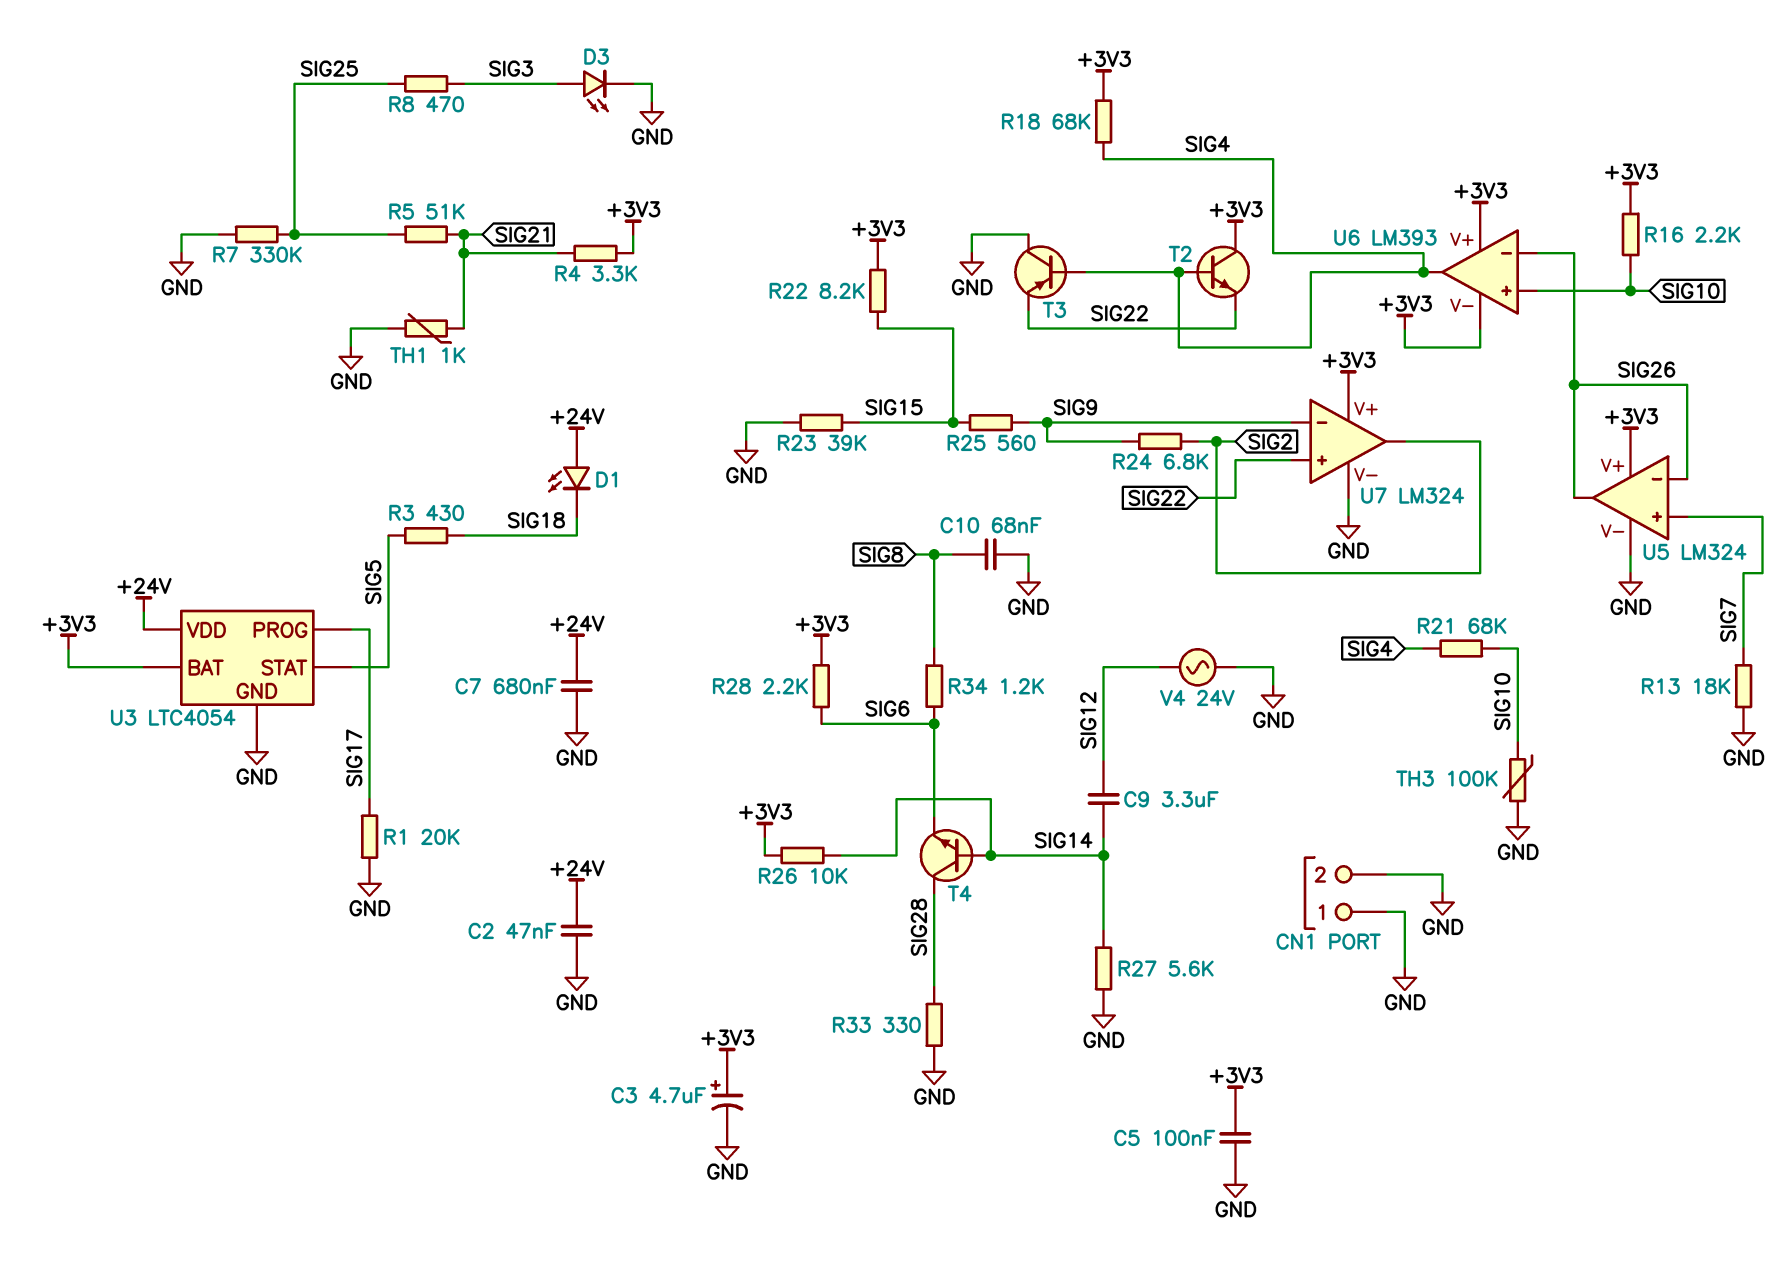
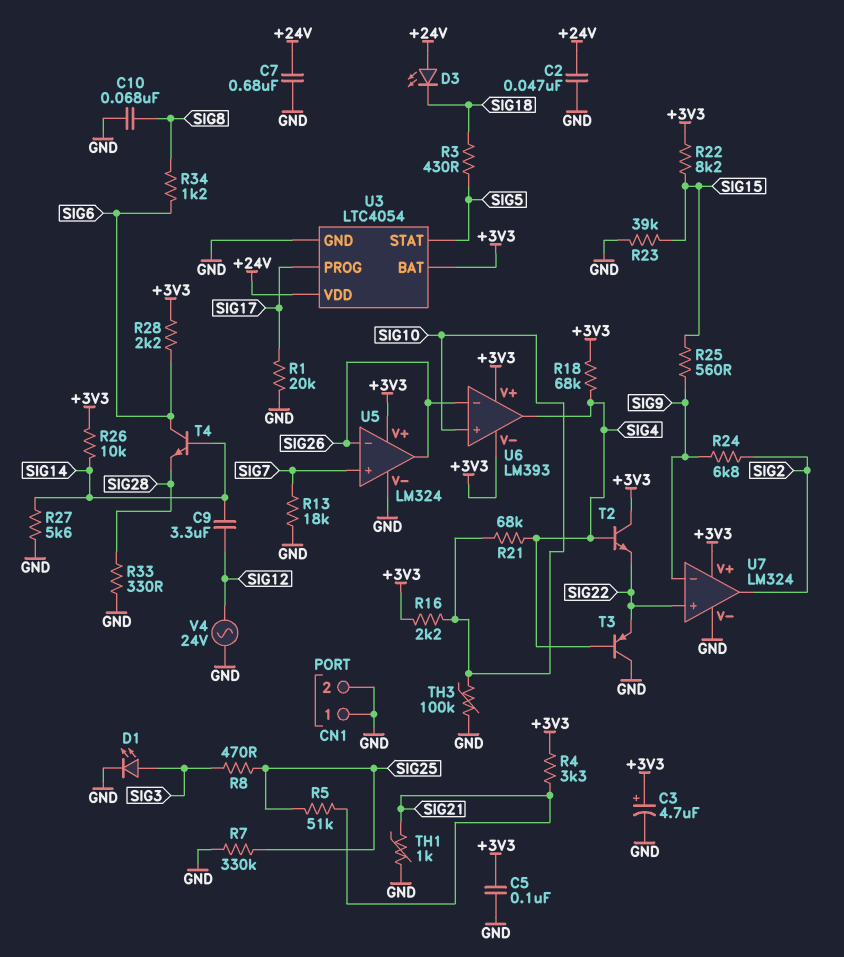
D1: LED (A +24V, K SIG18) -> LED (A SIG3, K GND)
D3: LED (A SIG3, K GND) -> LED (A +24V, K SIG18)
T4: NPN (B SIG14, C SIG28, E SIG6) -> NPN (B SIG14, C SIG6, E SIG28)

